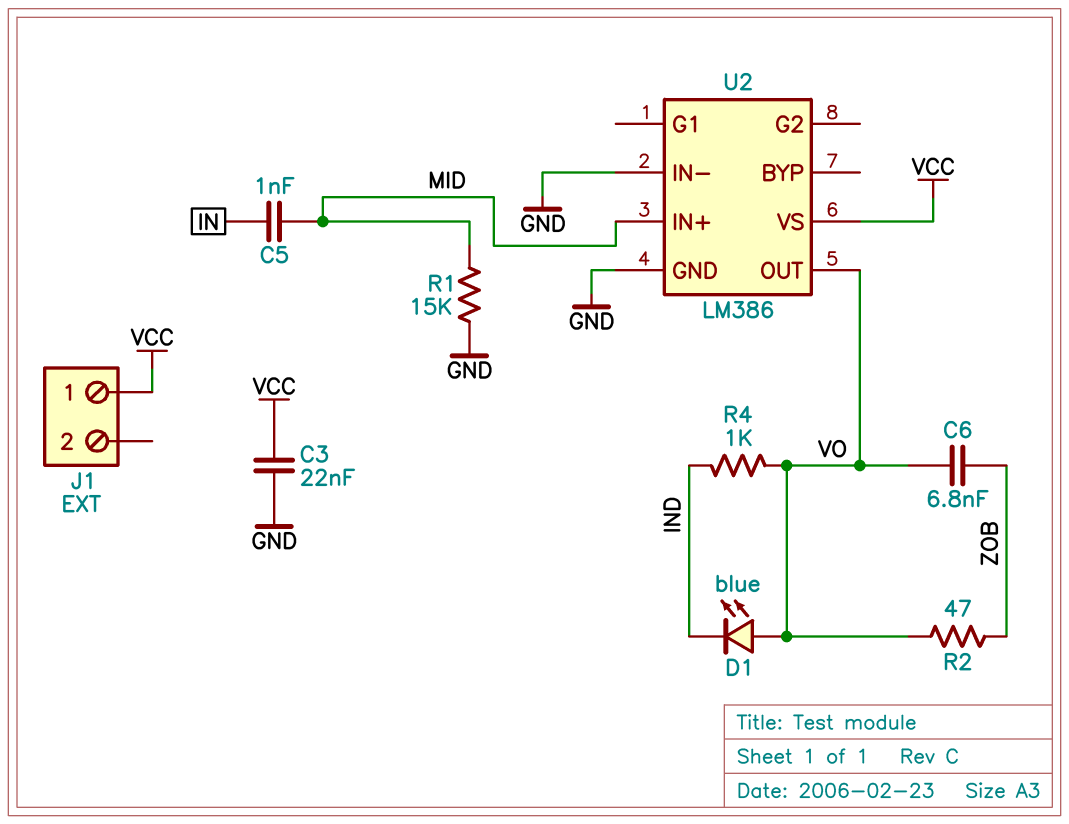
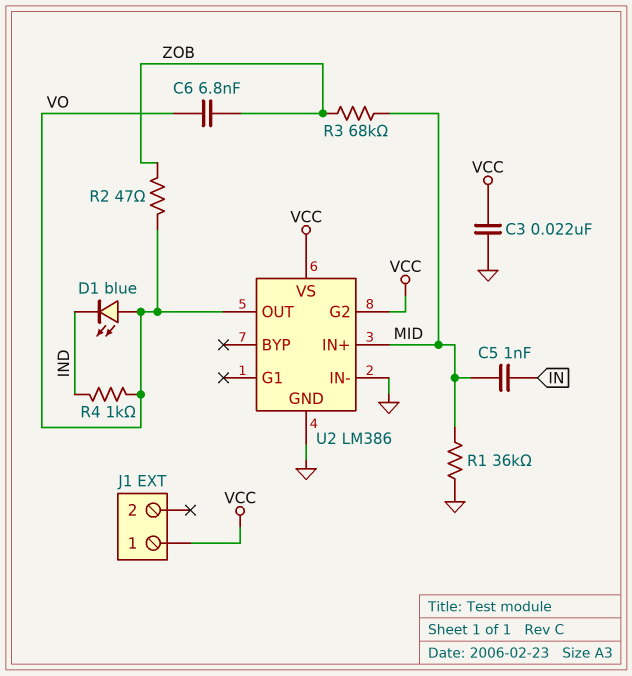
R1: 15k (GND, MID) -> 36k (GND, MID)
R3: none -> 68k (MID, ZOB)
U2 pin G2: none -> VCC

